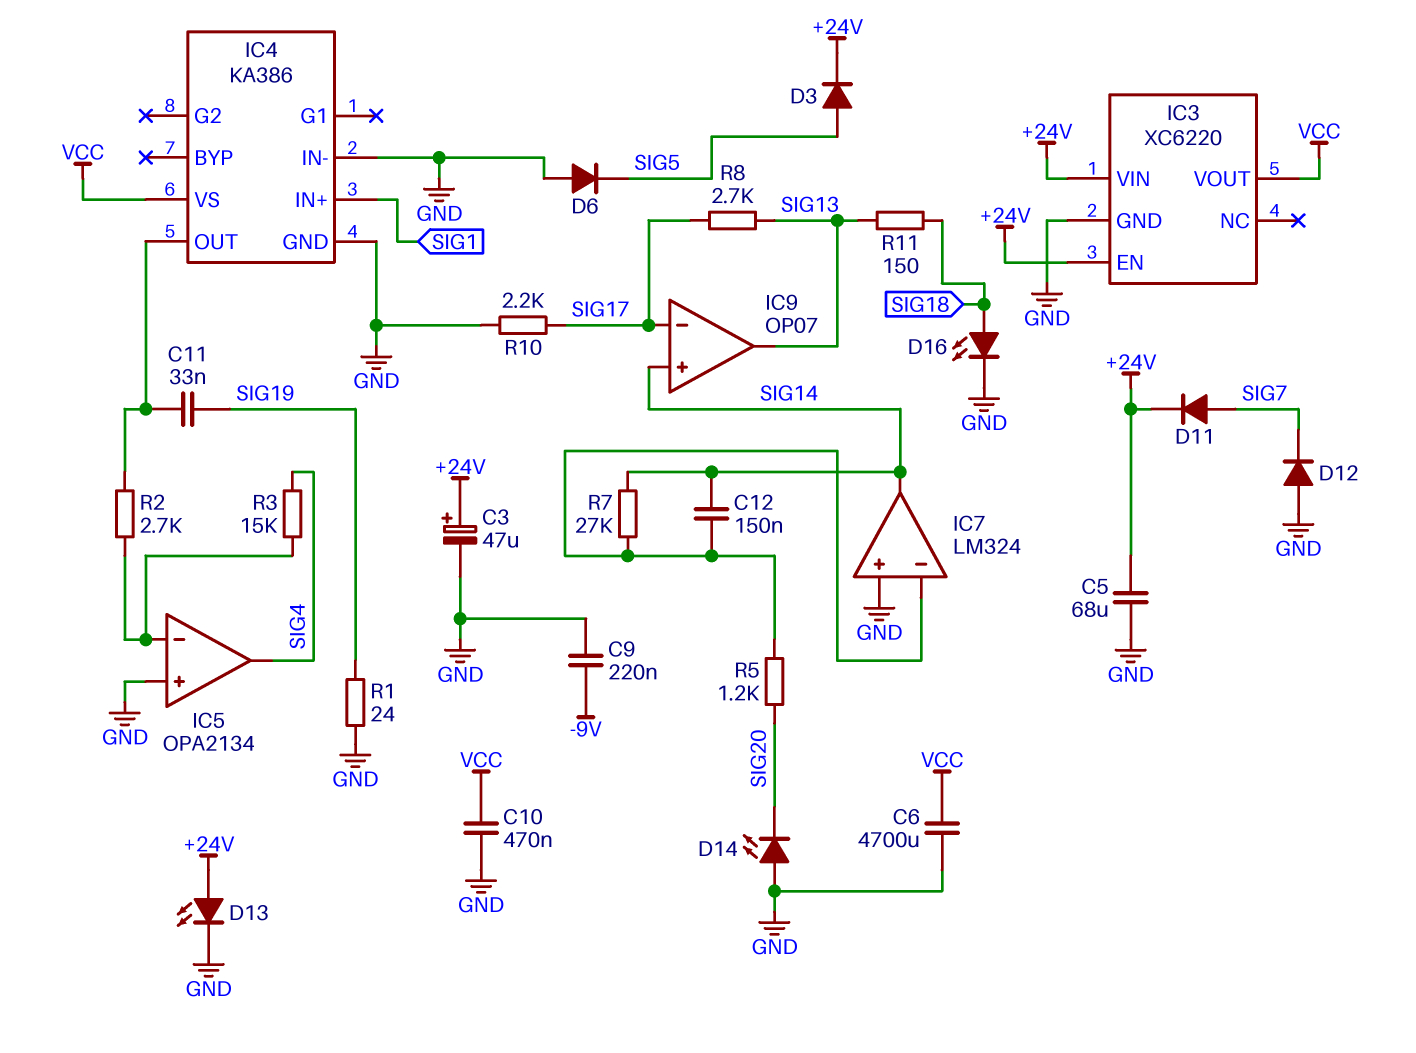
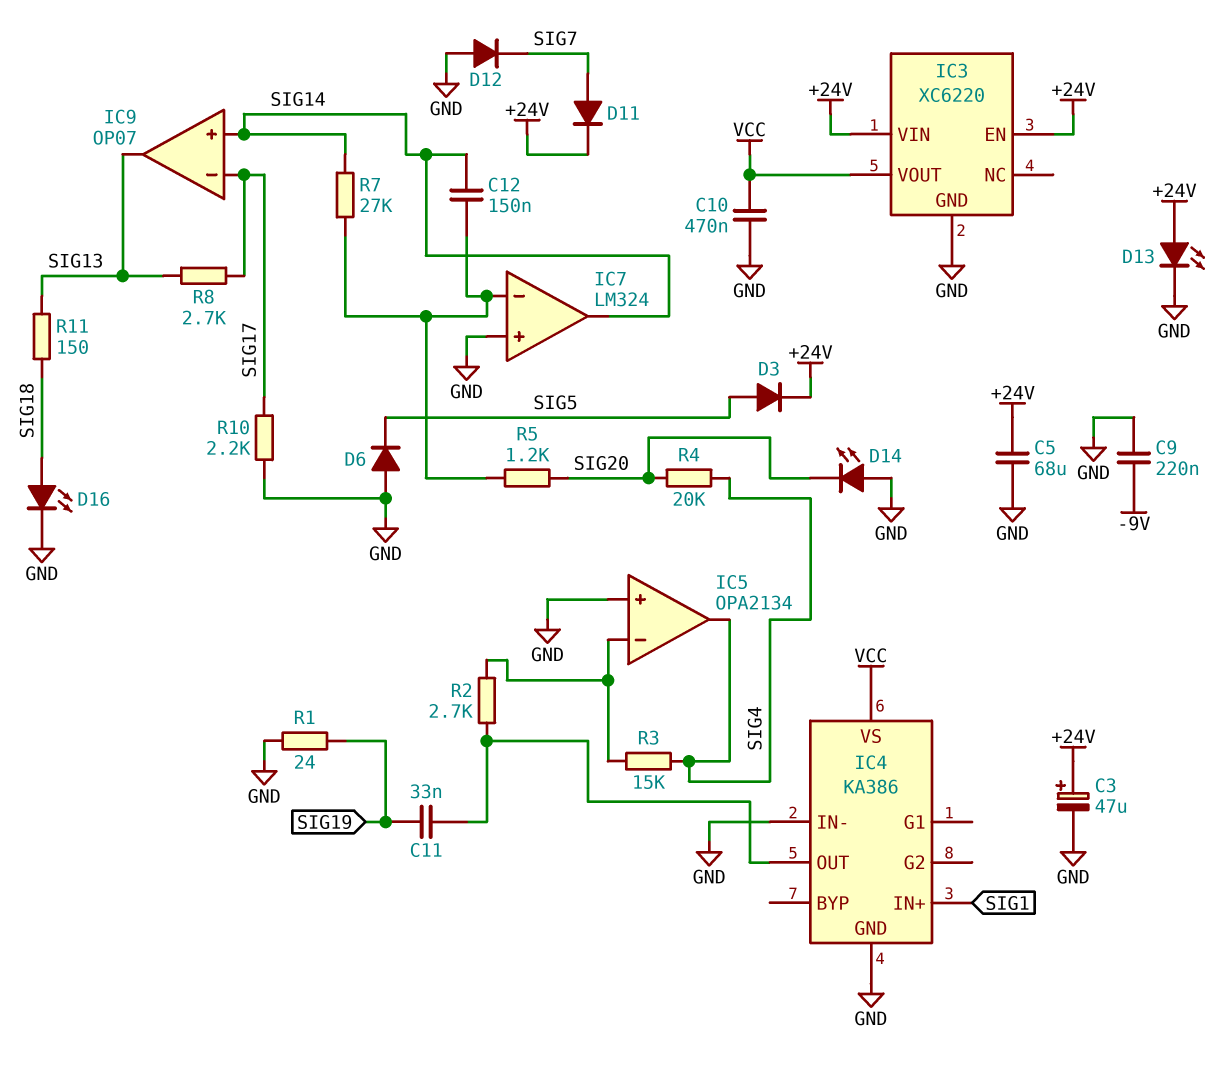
C6: 4700uF (GND, VCC) -> none
R4: none -> 20k (SIG4, SIG20)

